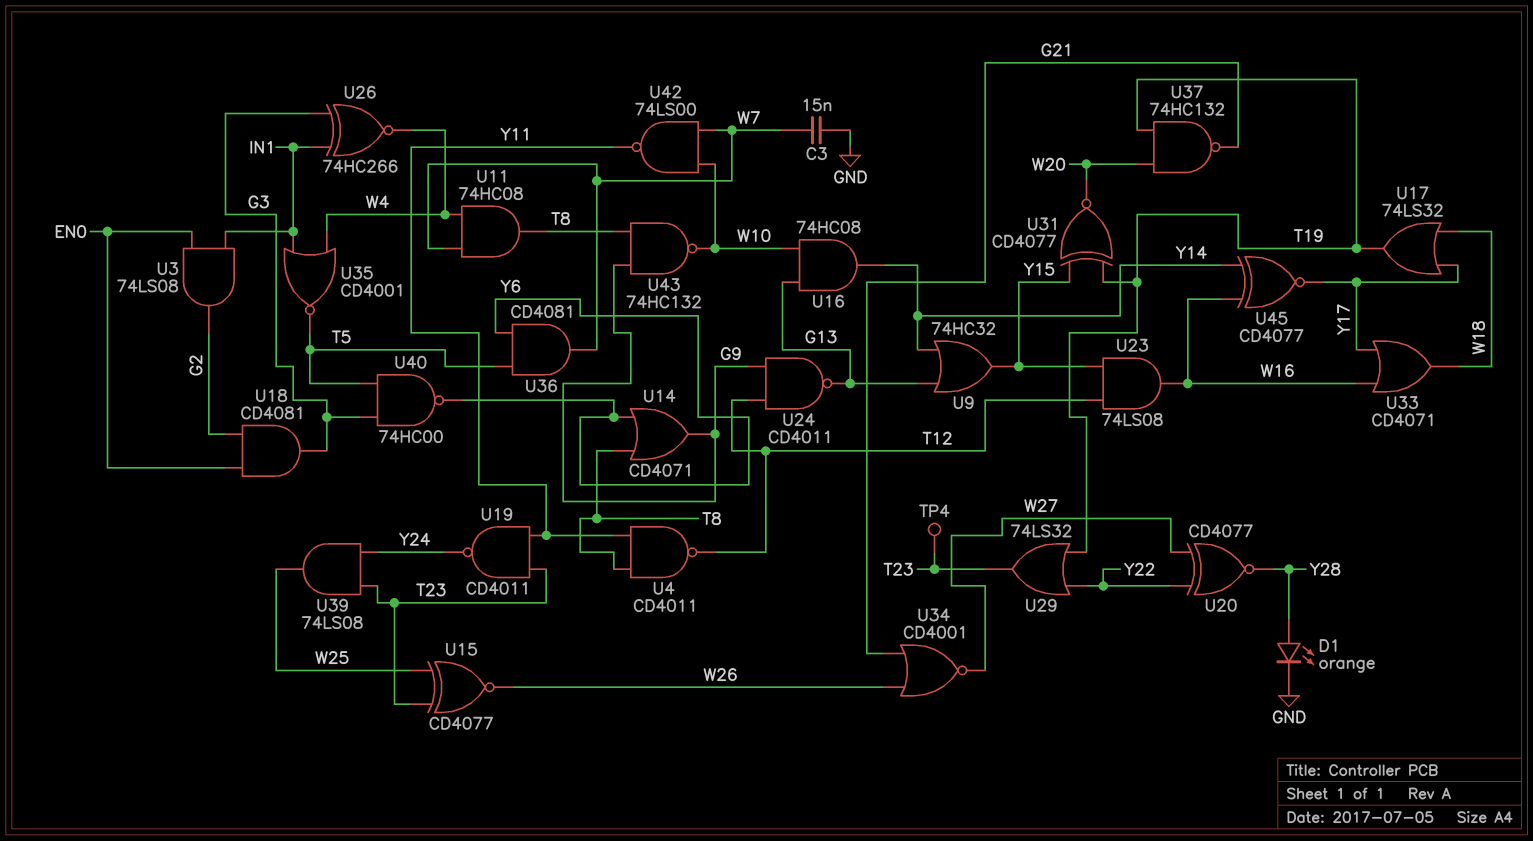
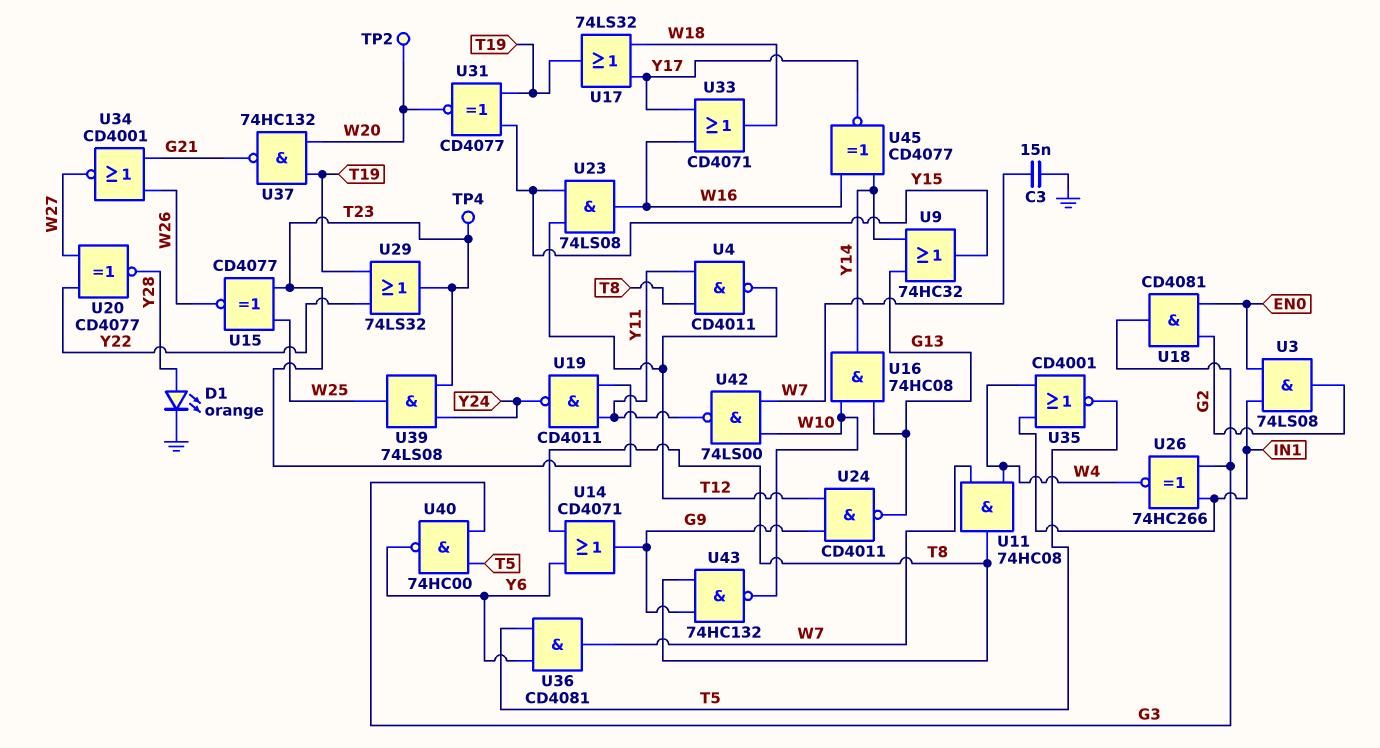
TP2: none -> test point (W20)

